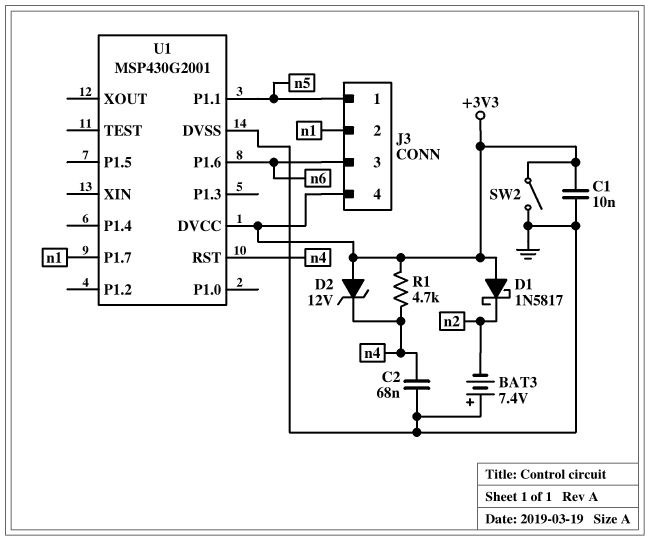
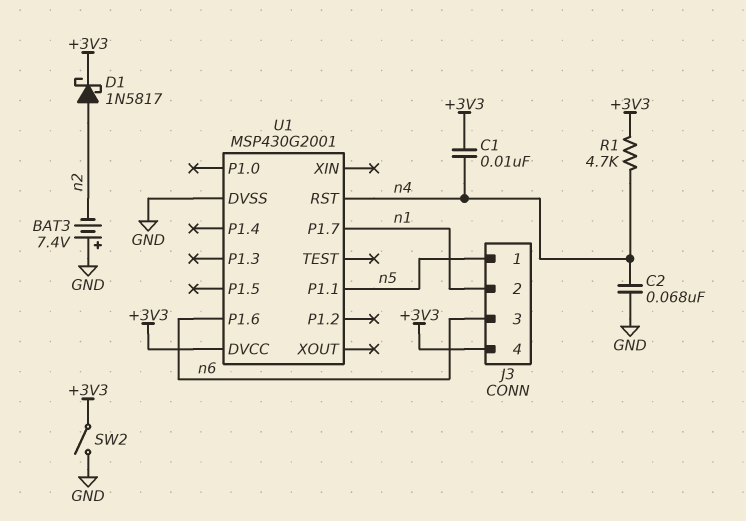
C1: 10nF (+3V3, GND) -> 10nF (+3V3, n4)
D1: schottky 1N5817 (A +3V3, K n2) -> schottky 1N5817 (A n2, K +3V3)
D2: zener 12V (A +3V3, K n4) -> none

